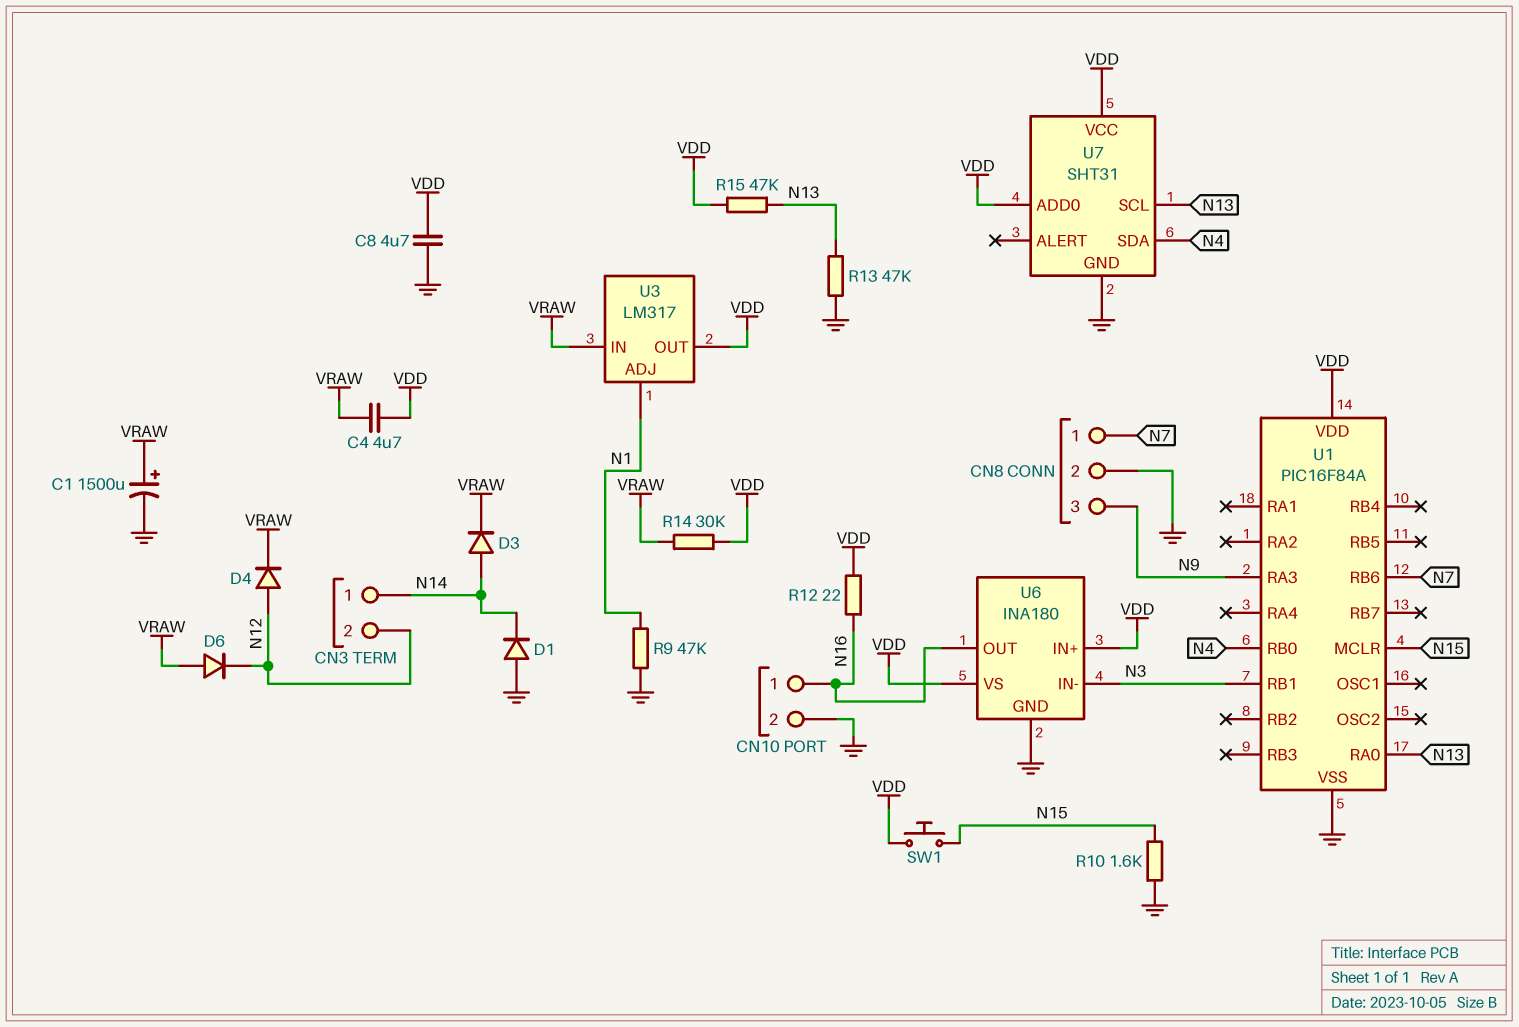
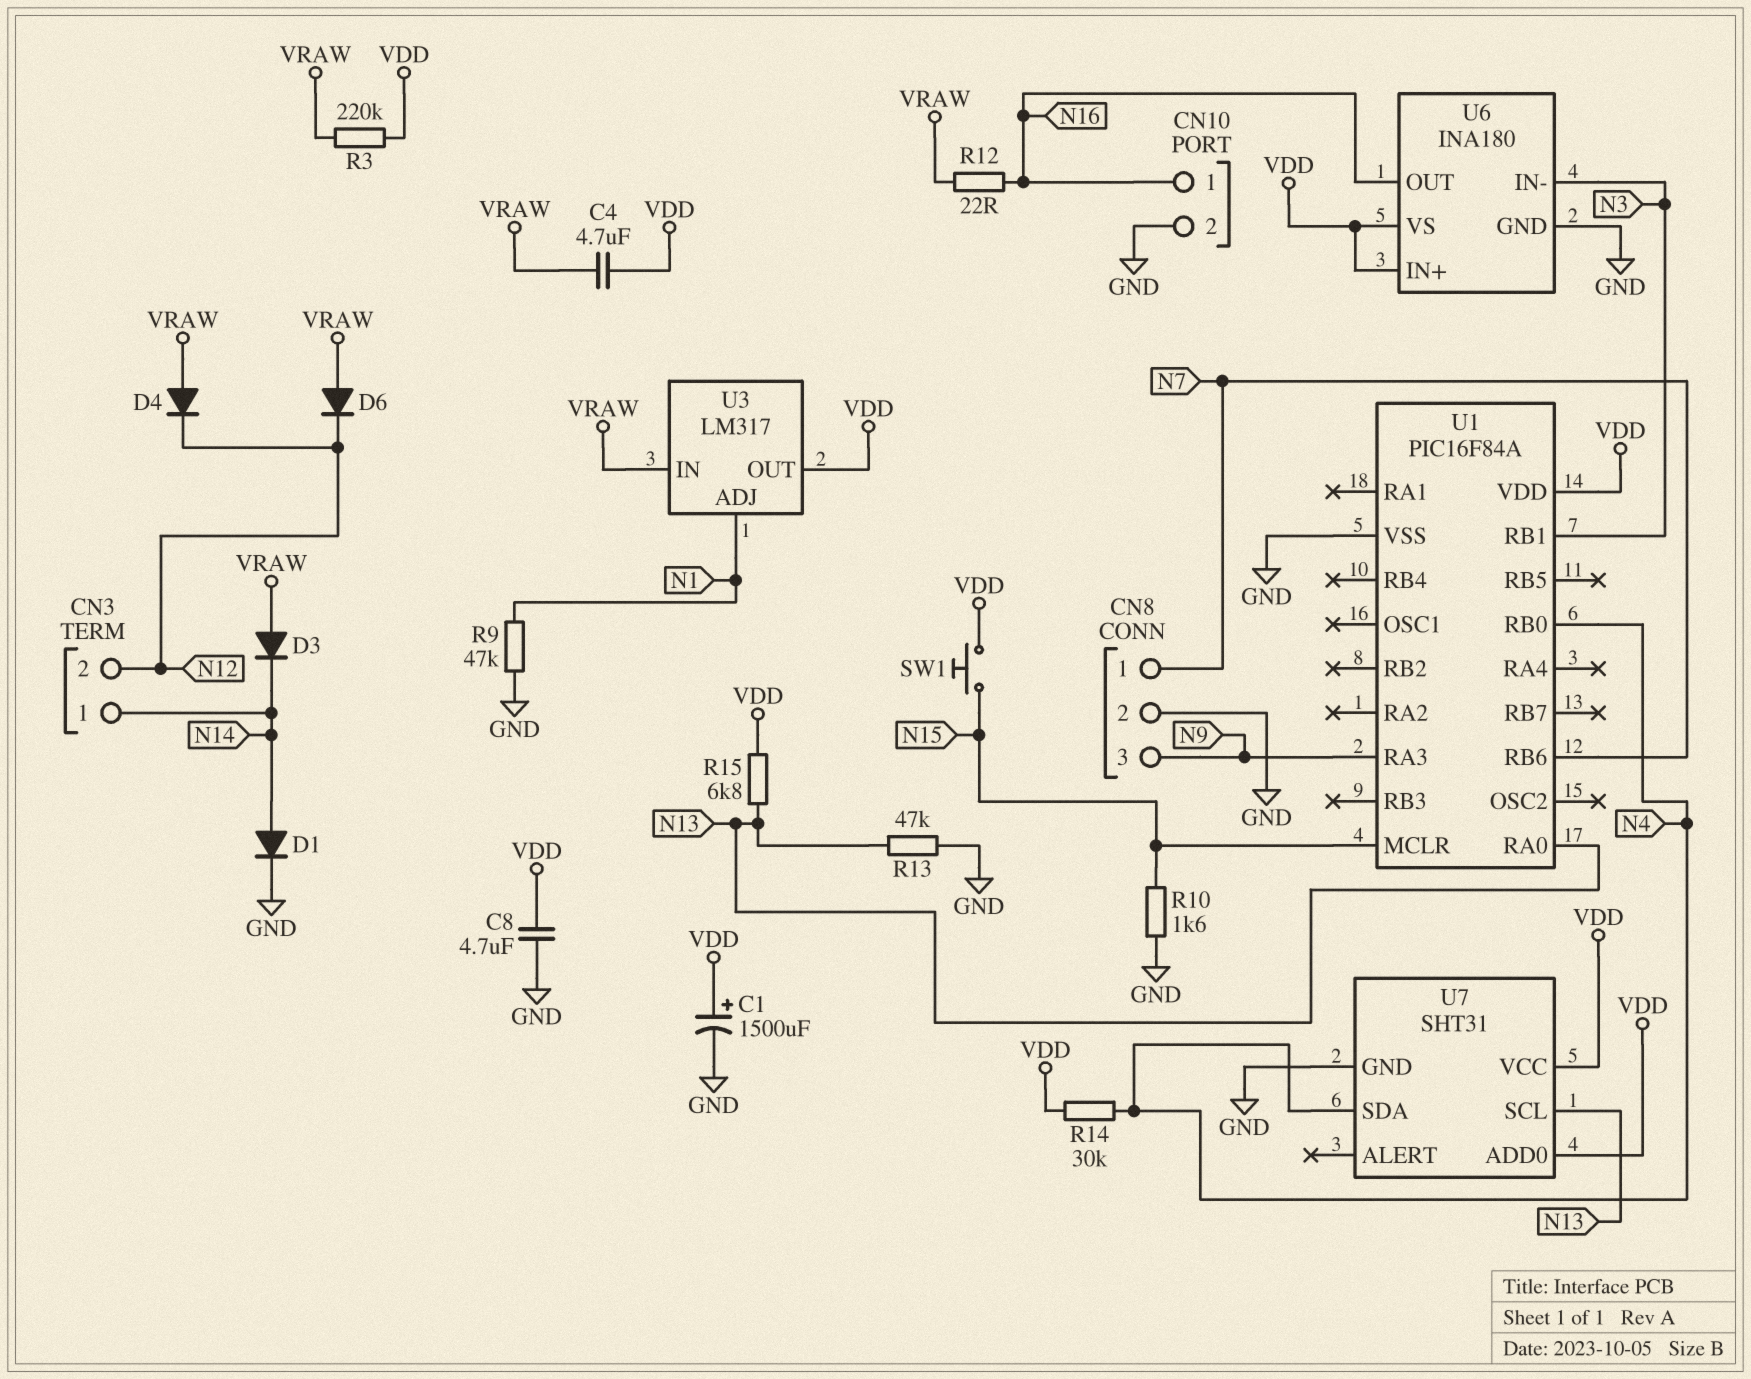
C1: 1500uF (plus VRAW, minus GND) -> 1500uF (plus VDD, minus GND)
D1: diode (A GND, K N14) -> diode (A N14, K GND)
D3: diode (A N14, K VRAW) -> diode (A VRAW, K N14)
D4: diode (A N12, K VRAW) -> diode (A VRAW, K N12)
R3: none -> 220k (VDD, VRAW)
R12: 22 (N16, VDD) -> 22 (N16, VRAW)
R14: 30k (VDD, VRAW) -> 30k (N4, VDD)
R15: 47k (N13, VDD) -> 6.8k (N13, VDD)

